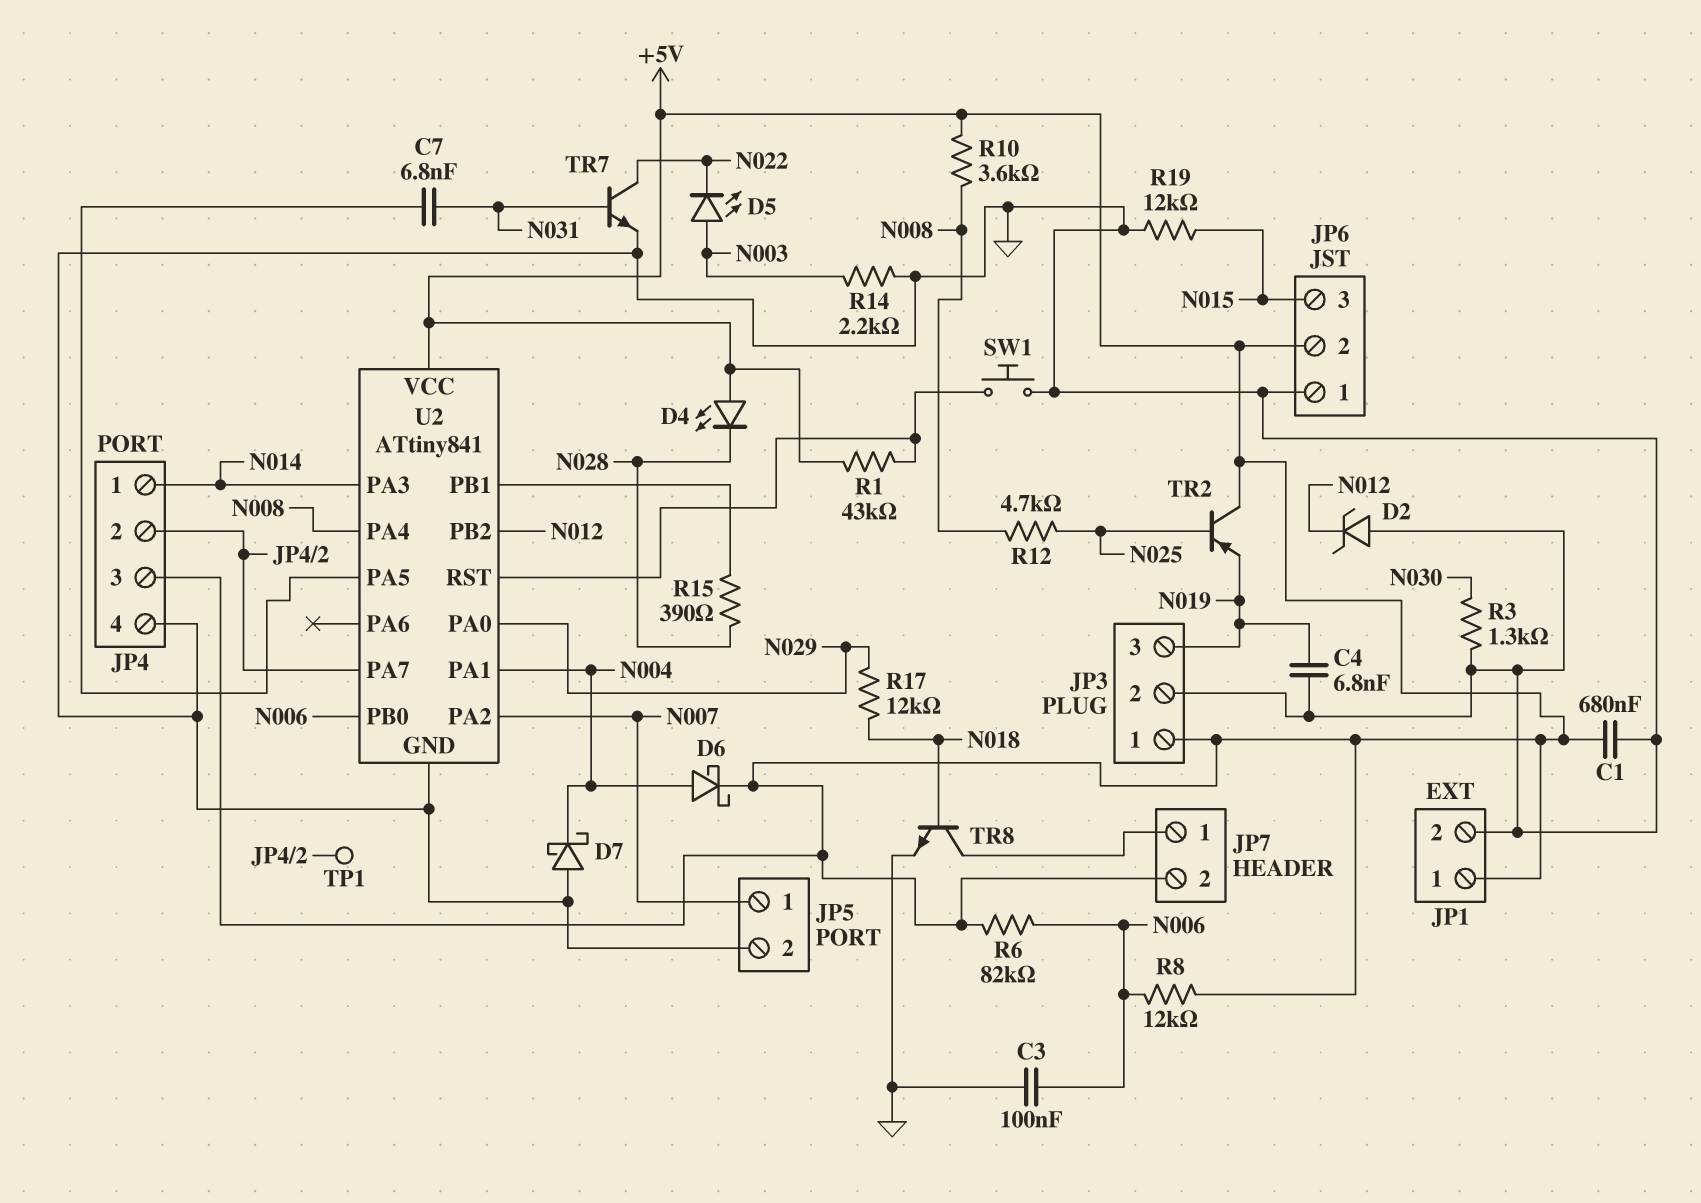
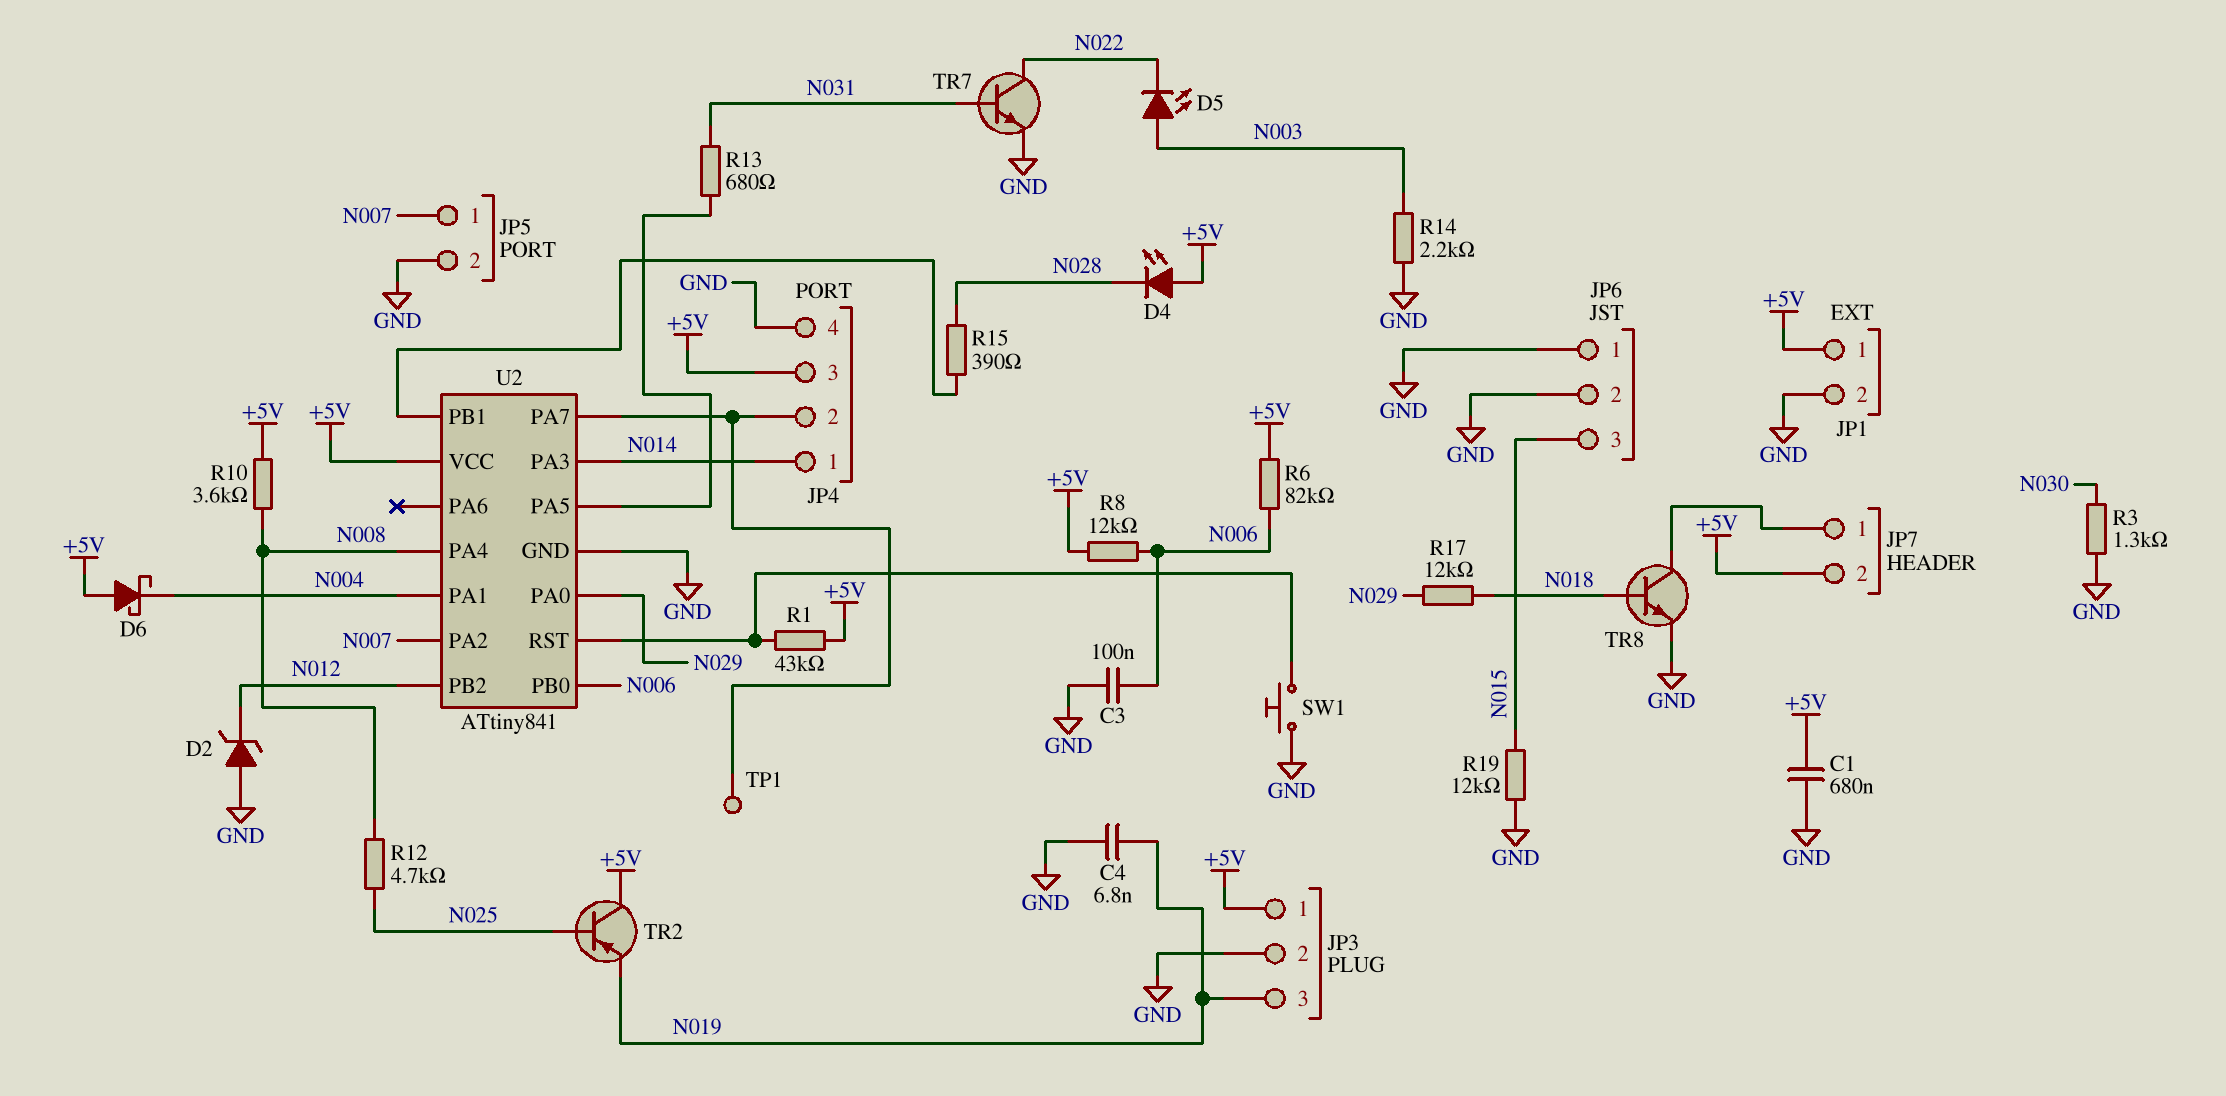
C7: 6.8nF (N031, U2/PA5) -> none
D6: schottky (A N004, K +5V) -> schottky (A +5V, K N004)
D7: schottky (A GND, K N004) -> none
JP6 pin 2: +5V -> GND
R13: none -> 680 (N031, U2/PA5)

